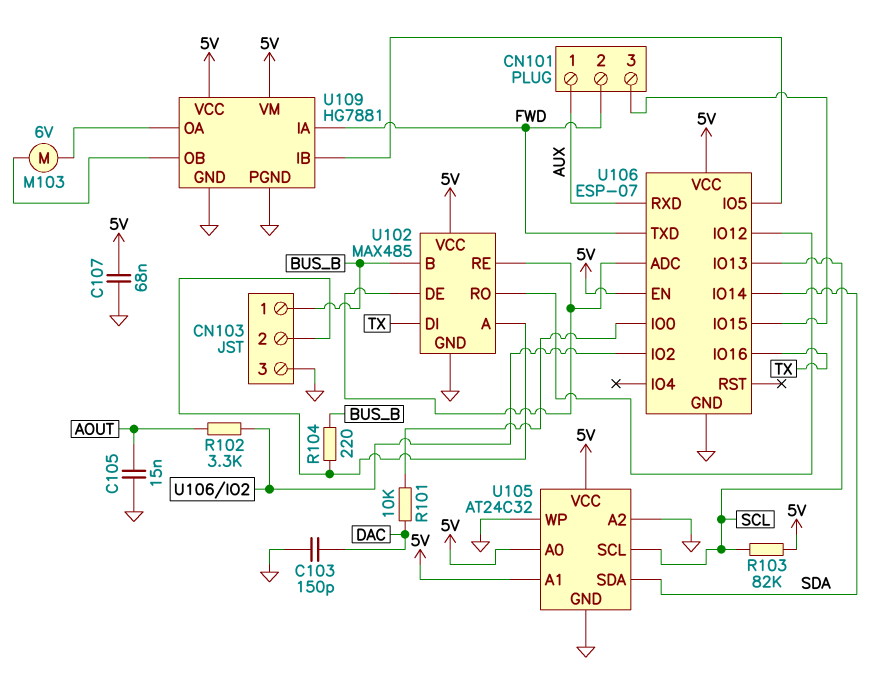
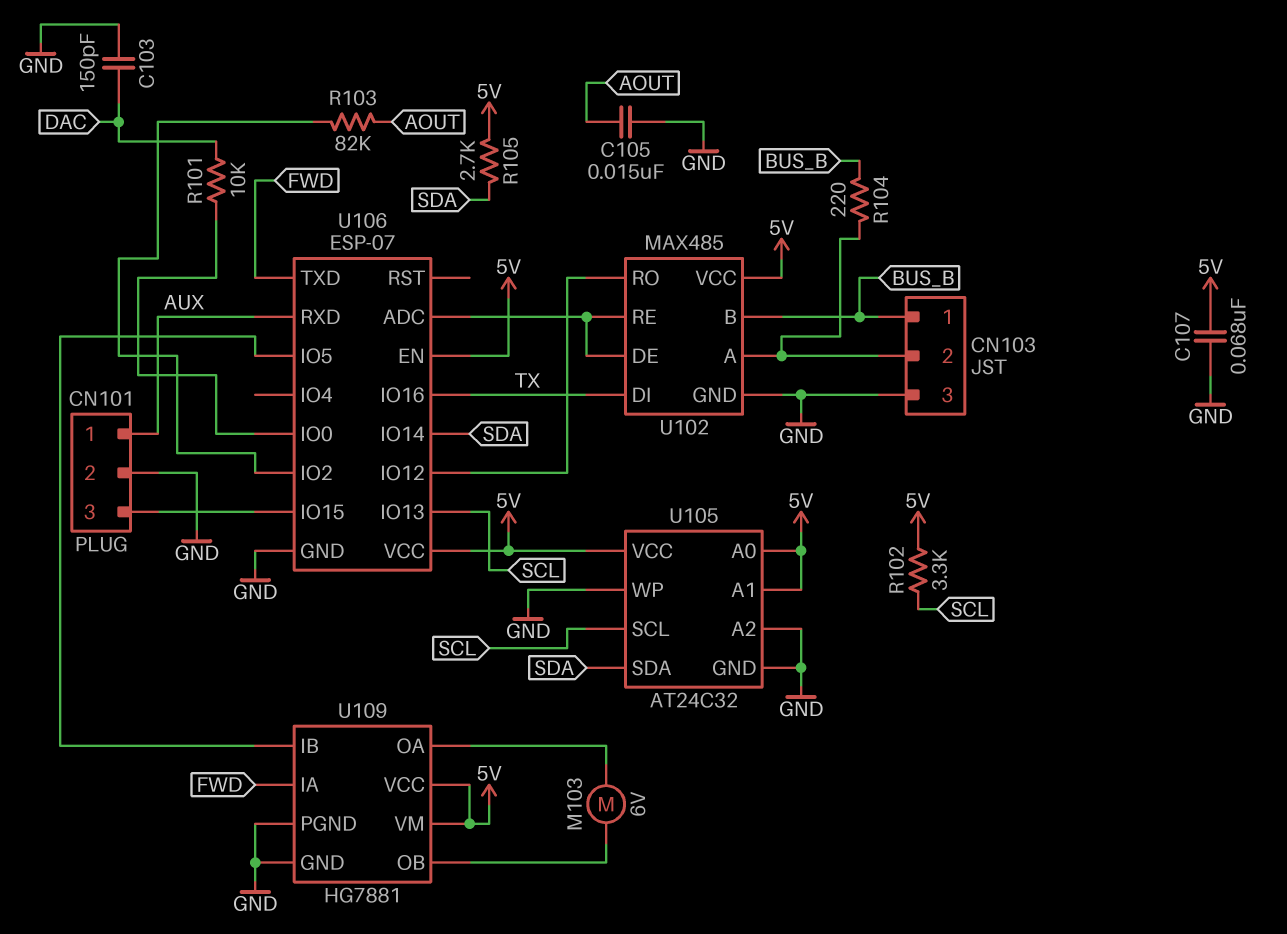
CN101 pin 2: FWD -> GND
R102: 3.3k (AOUT, U106/IO2) -> 3.3k (5V, SCL)
R103: 82k (5V, SCL) -> 82k (AOUT, U106/IO2)
R105: none -> 2.7k (5V, SDA)

